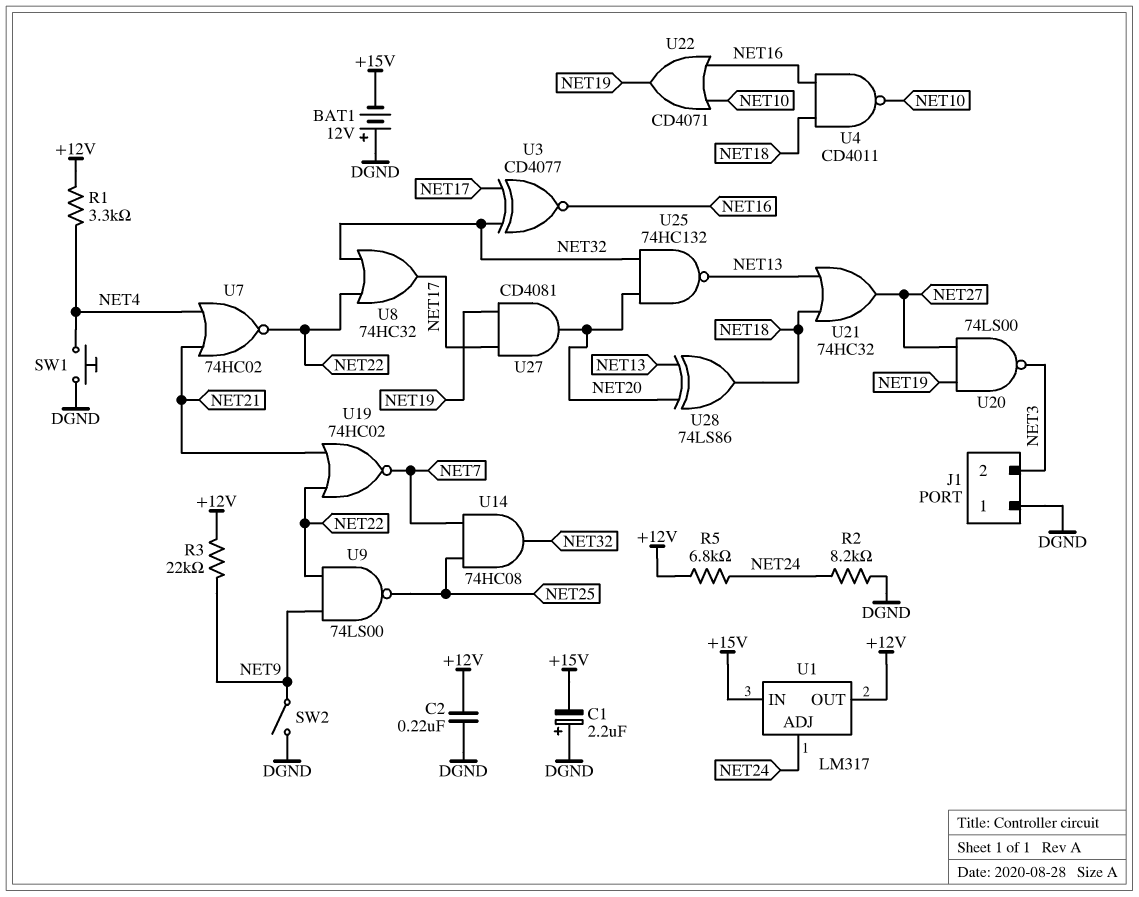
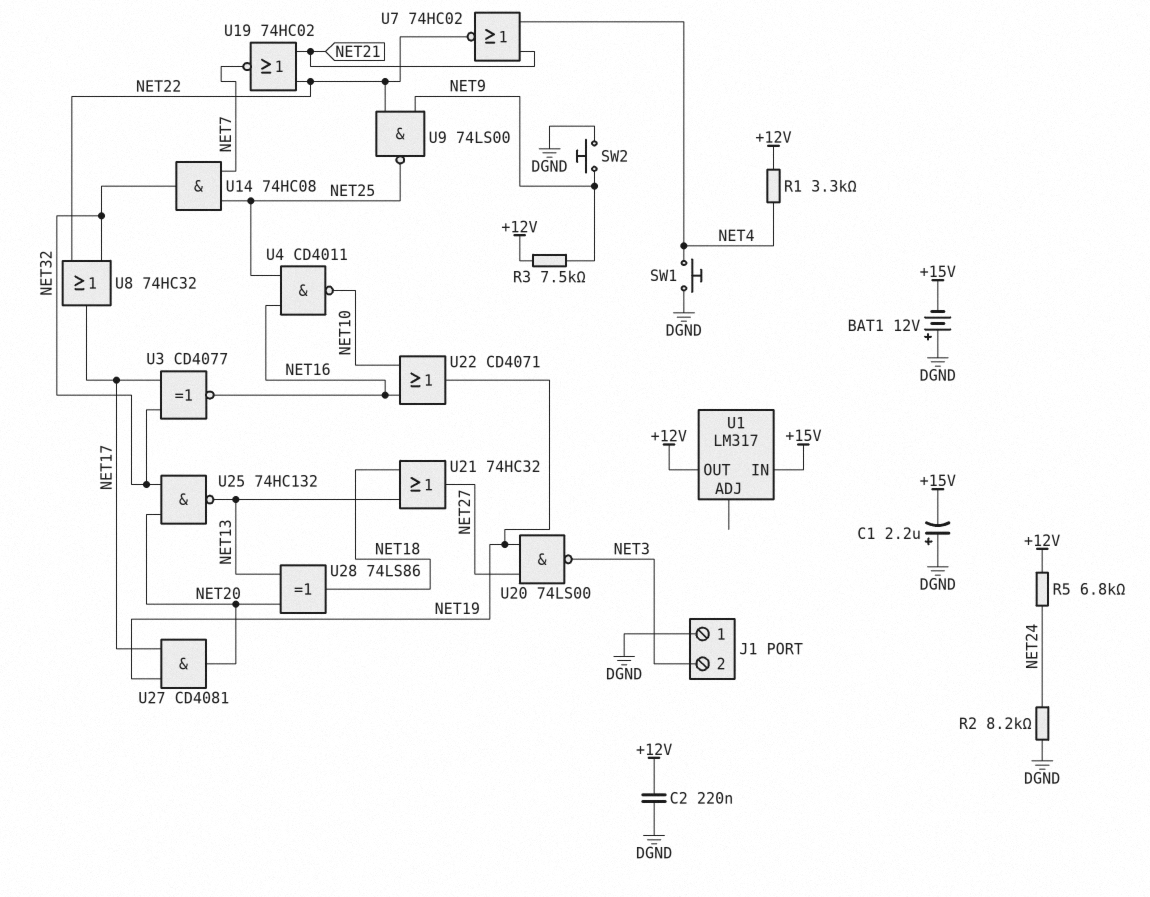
R3: 22k (+12V, NET9) -> 7.5k (+12V, NET9)
SW2: switch (DGND, NET9) -> button (DGND, NET9)
U1 pin ADJ: NET24 -> none
U4: NAND CD4011 (in NET16, in NET18, out NET10) -> NAND CD4011 (in NET16, in NET25, out NET10)

